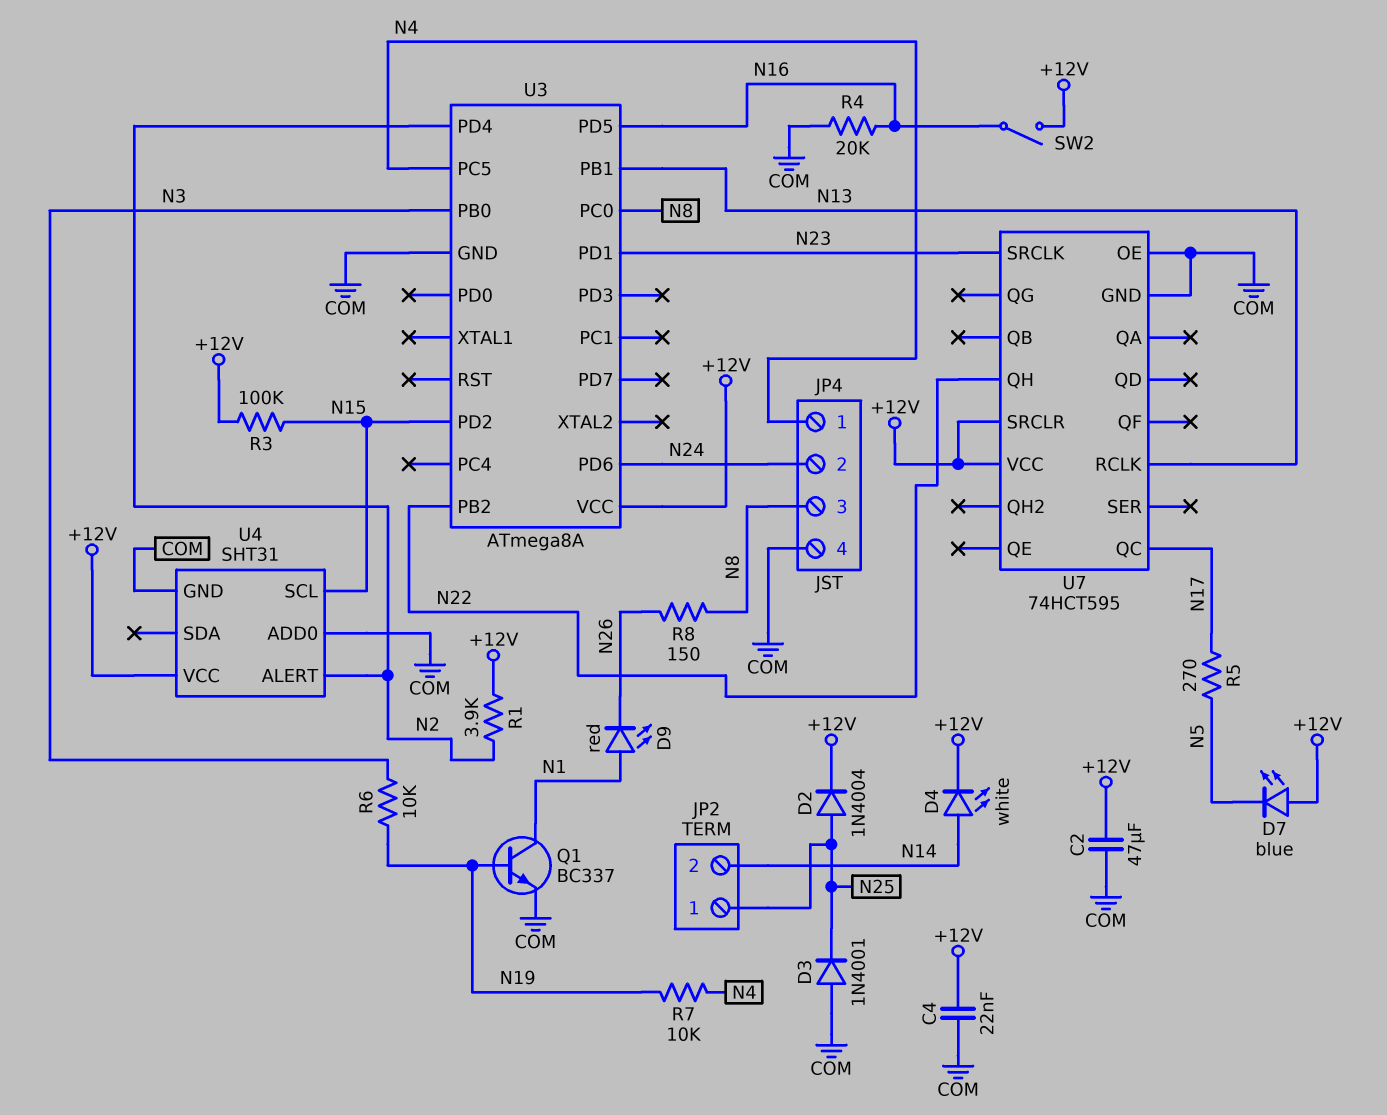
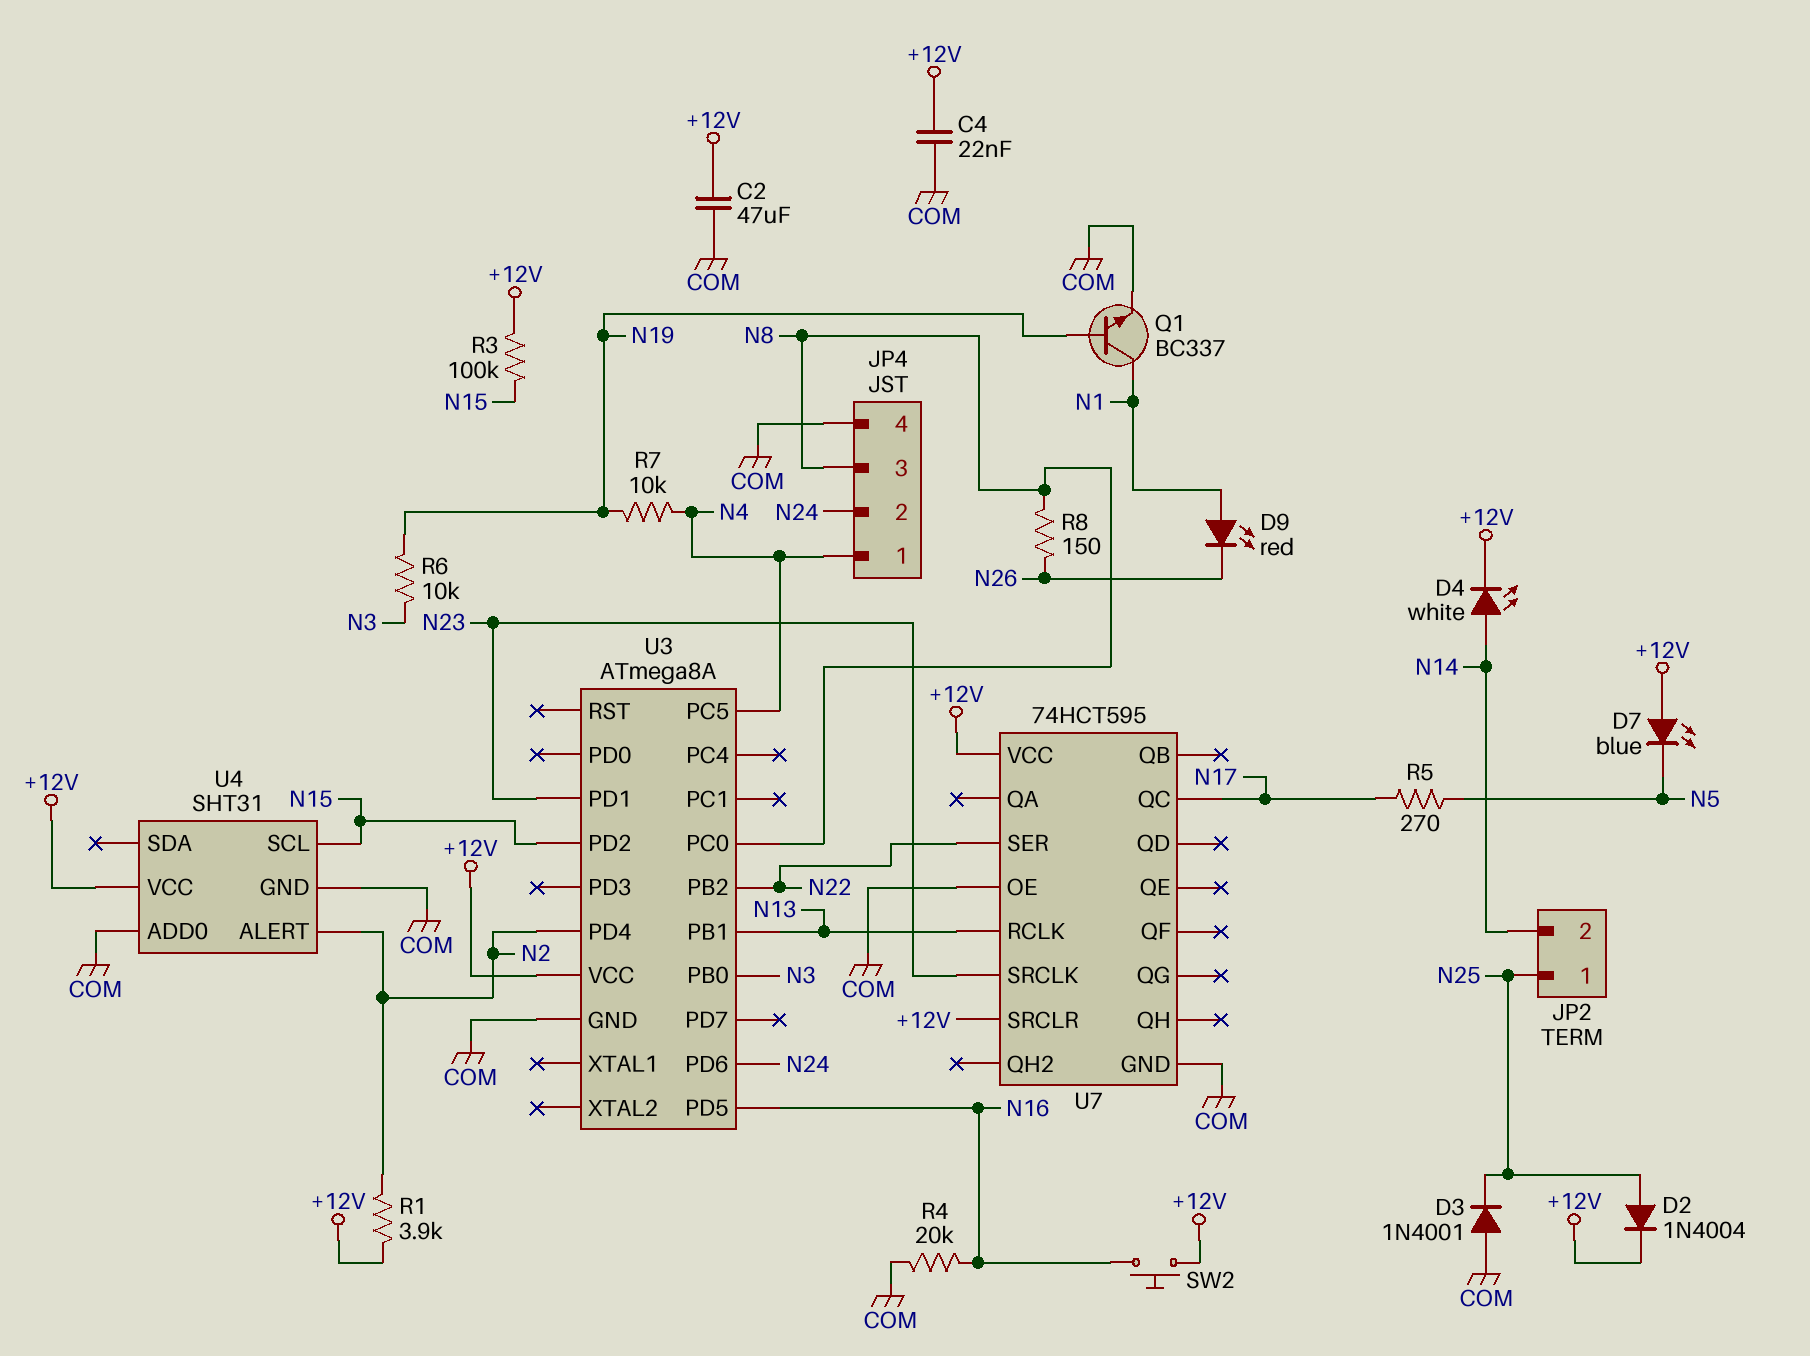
SW2: switch (+12V, N16) -> button (+12V, N16)
U7 pin QH: N22 -> none
U7 pin SER: none -> N22

